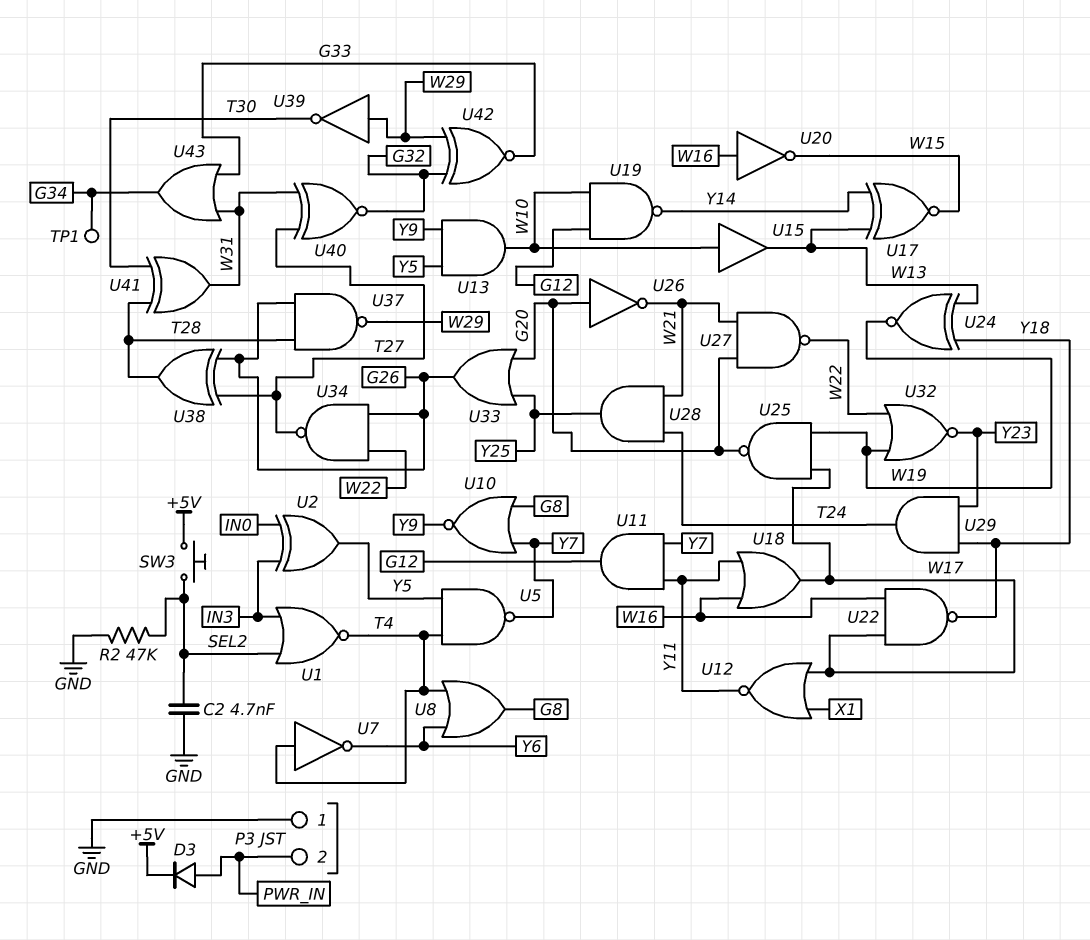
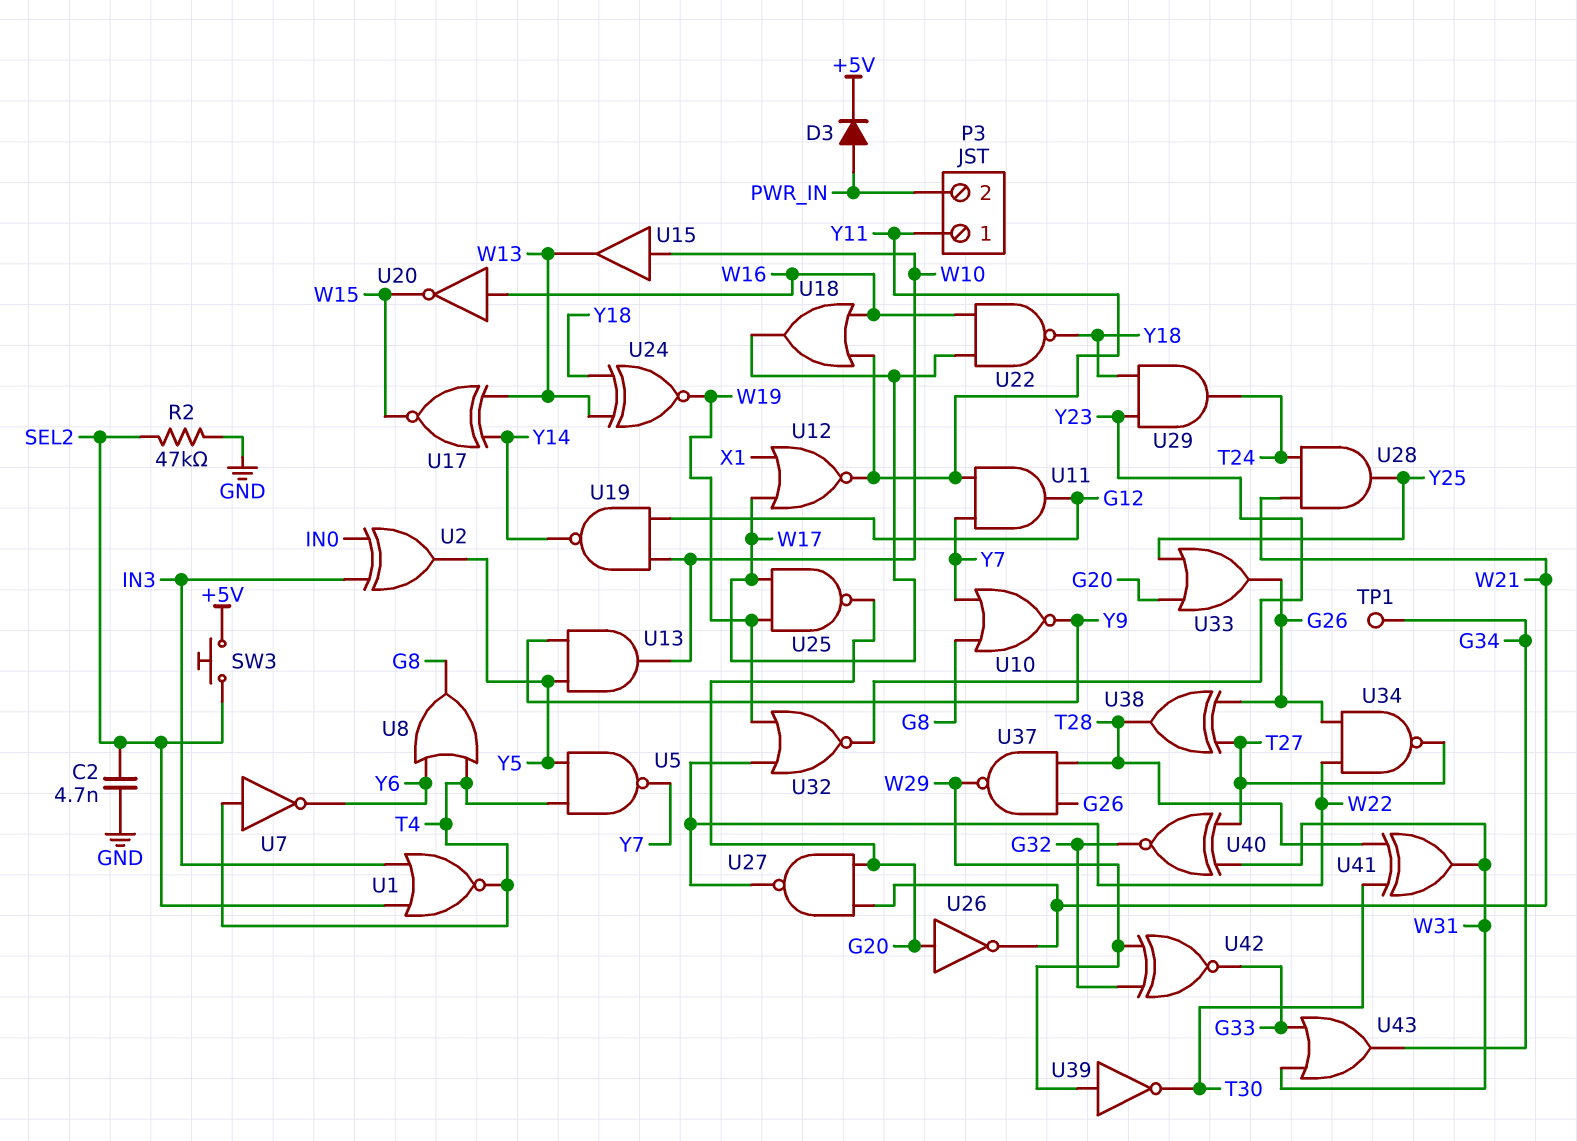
P3 pin 1: GND -> Y11

